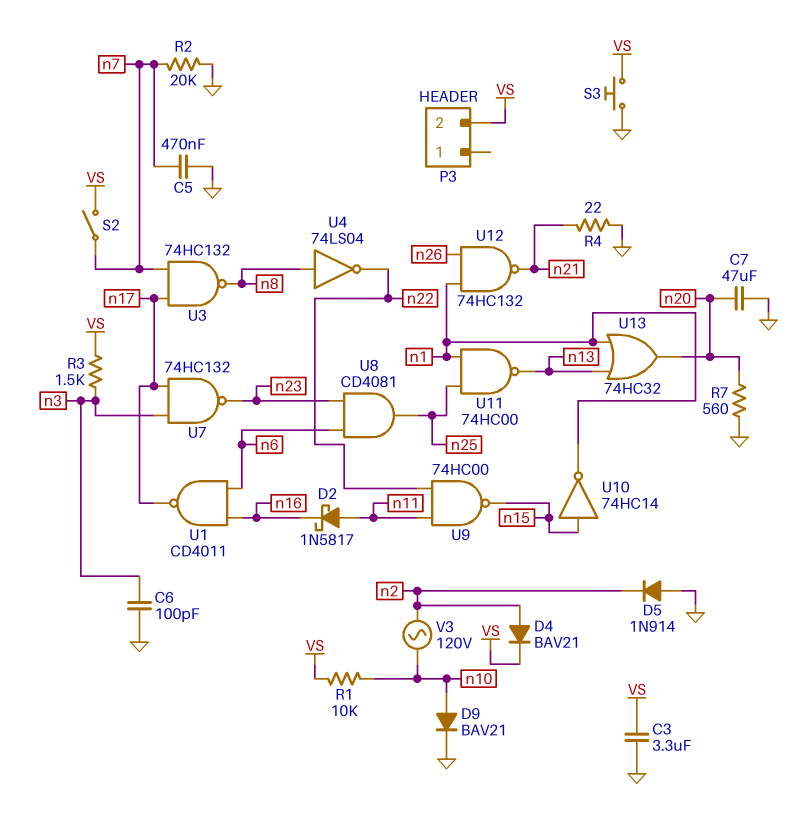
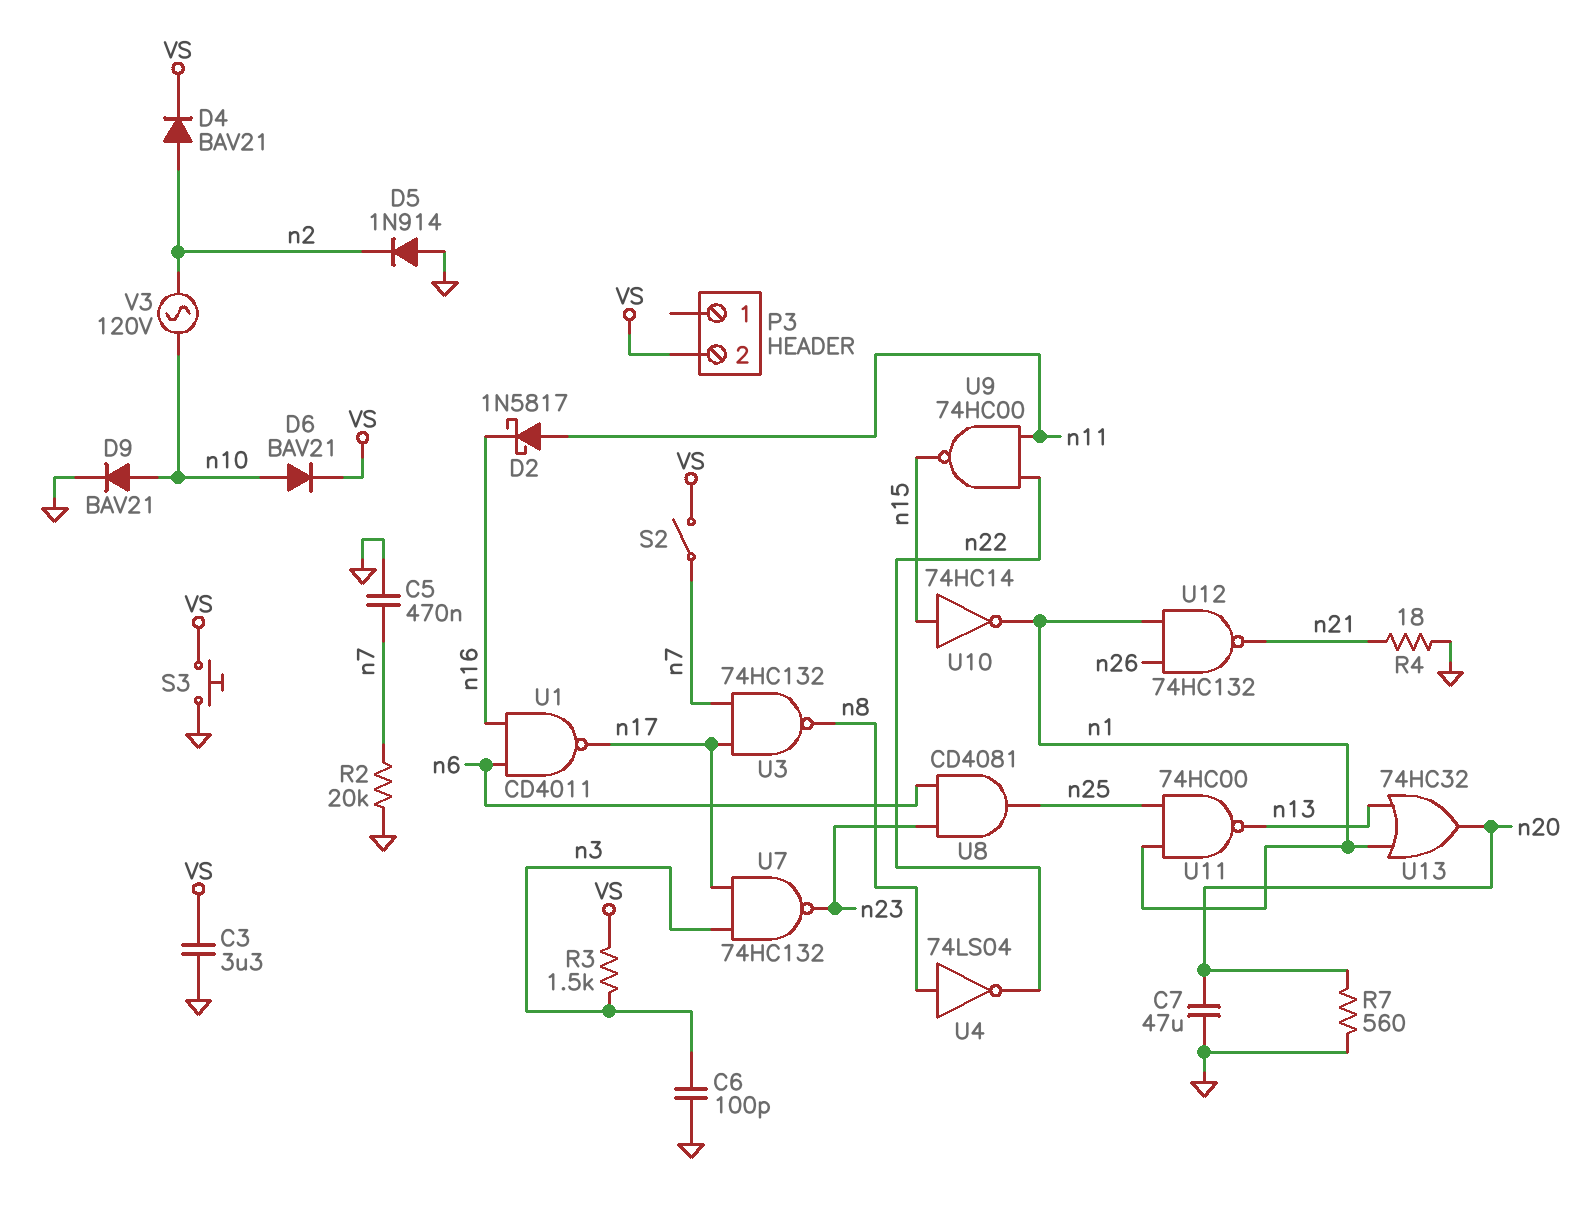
D6: none -> diode BAV21 (A n10, K VS)
R1: 10k (VS, n10) -> none
R4: 22 (GND, n21) -> 18 (GND, n21)

